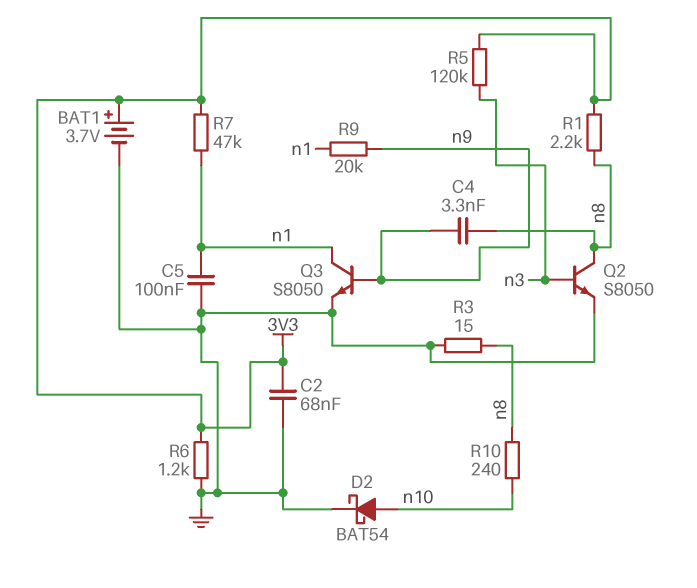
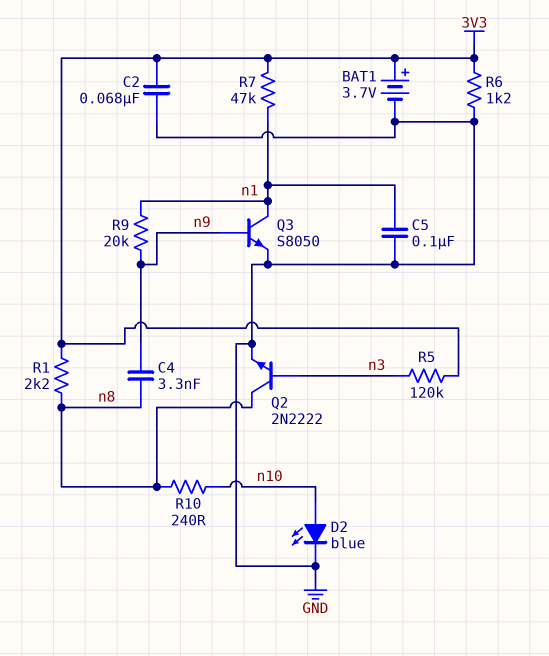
D2: schottky BAT54 (A n10, K GND) -> LED blue (A n10, K GND)
Q2: NPN S8050 (B n3, C n8, E GND) -> NPN 2N2222 (B n3, C n8, E GND)
R3: 15 (GND, n8) -> none

